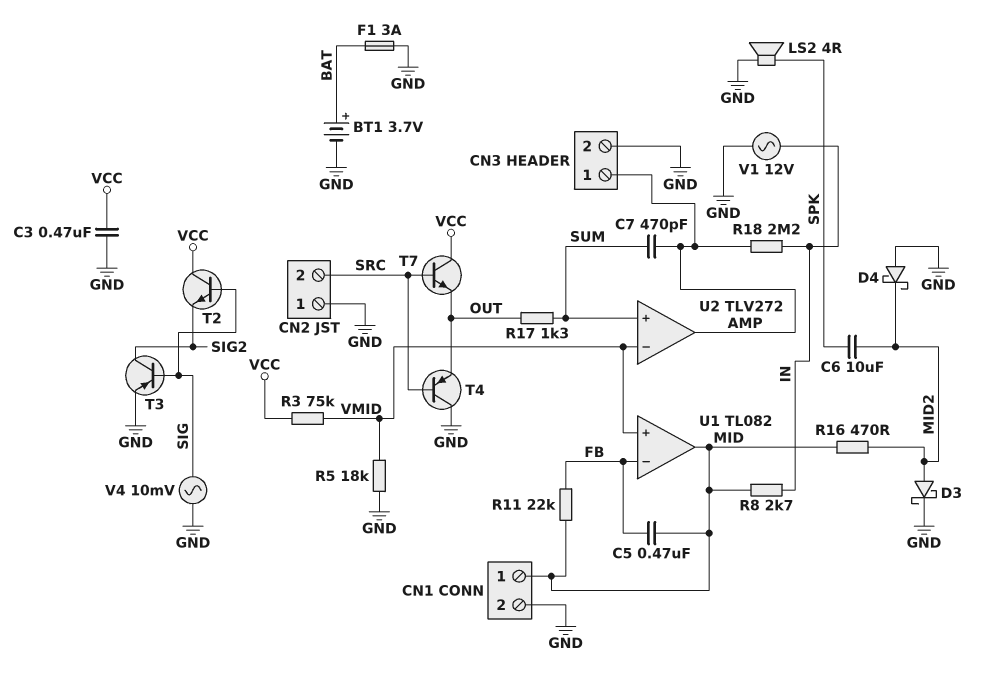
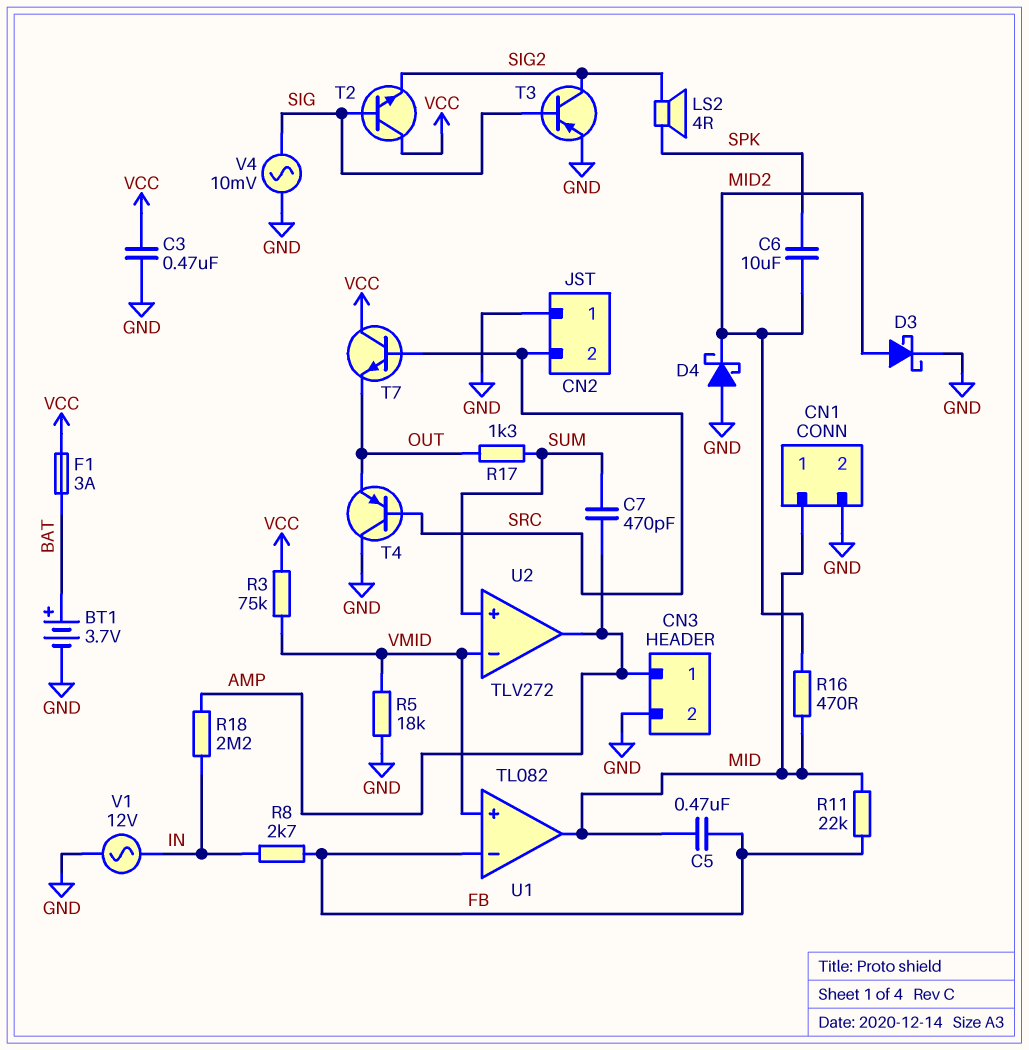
F1: 3A (BAT, GND) -> 3A (BAT, VCC)
LS2: speaker 4R (GND, SPK) -> speaker 4R (SIG2, SPK)
R8: 2.7k (IN, MID) -> 2.7k (FB, IN)

